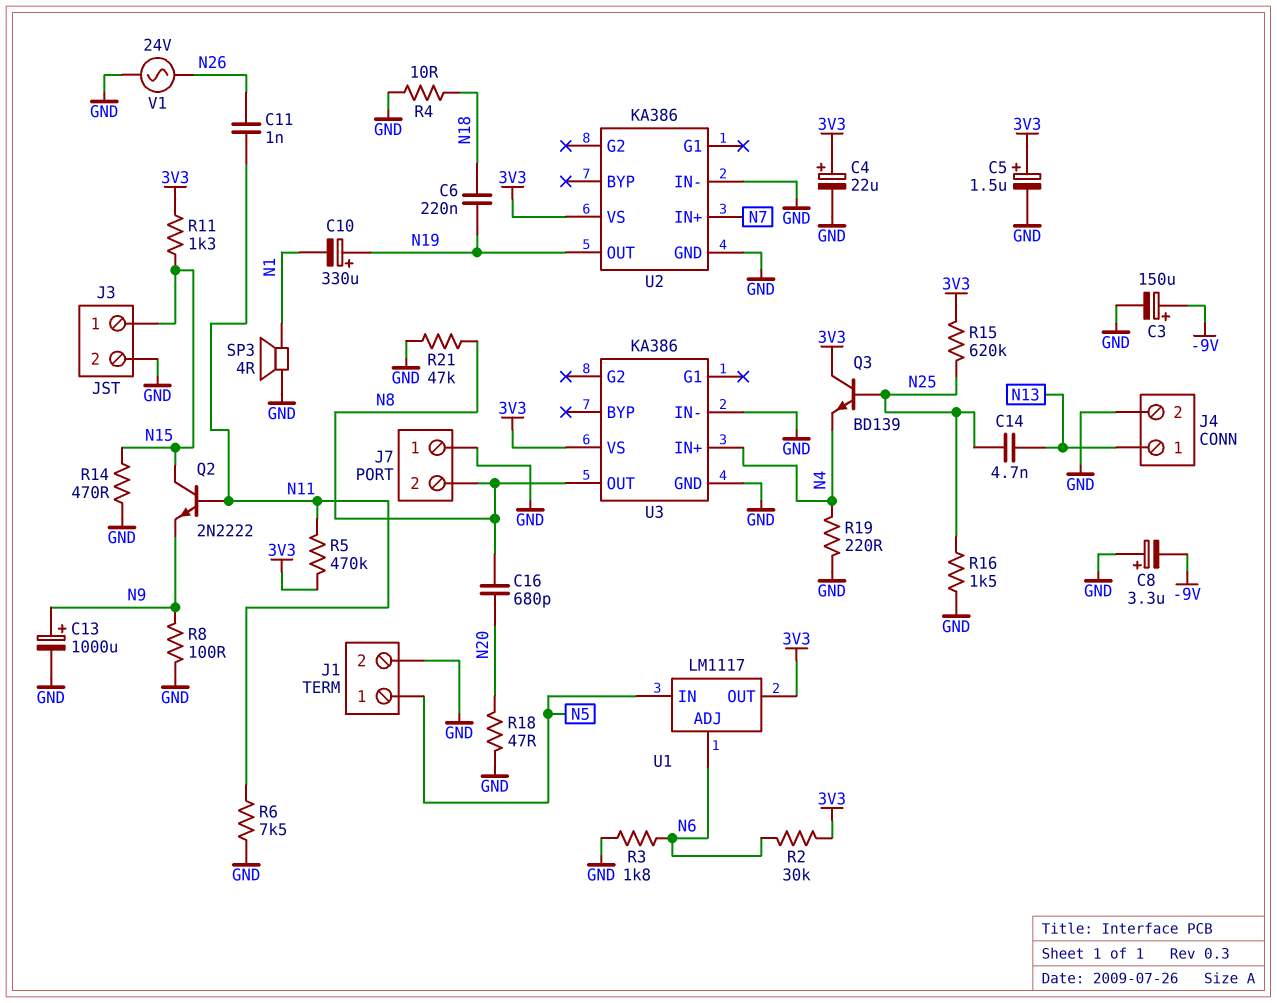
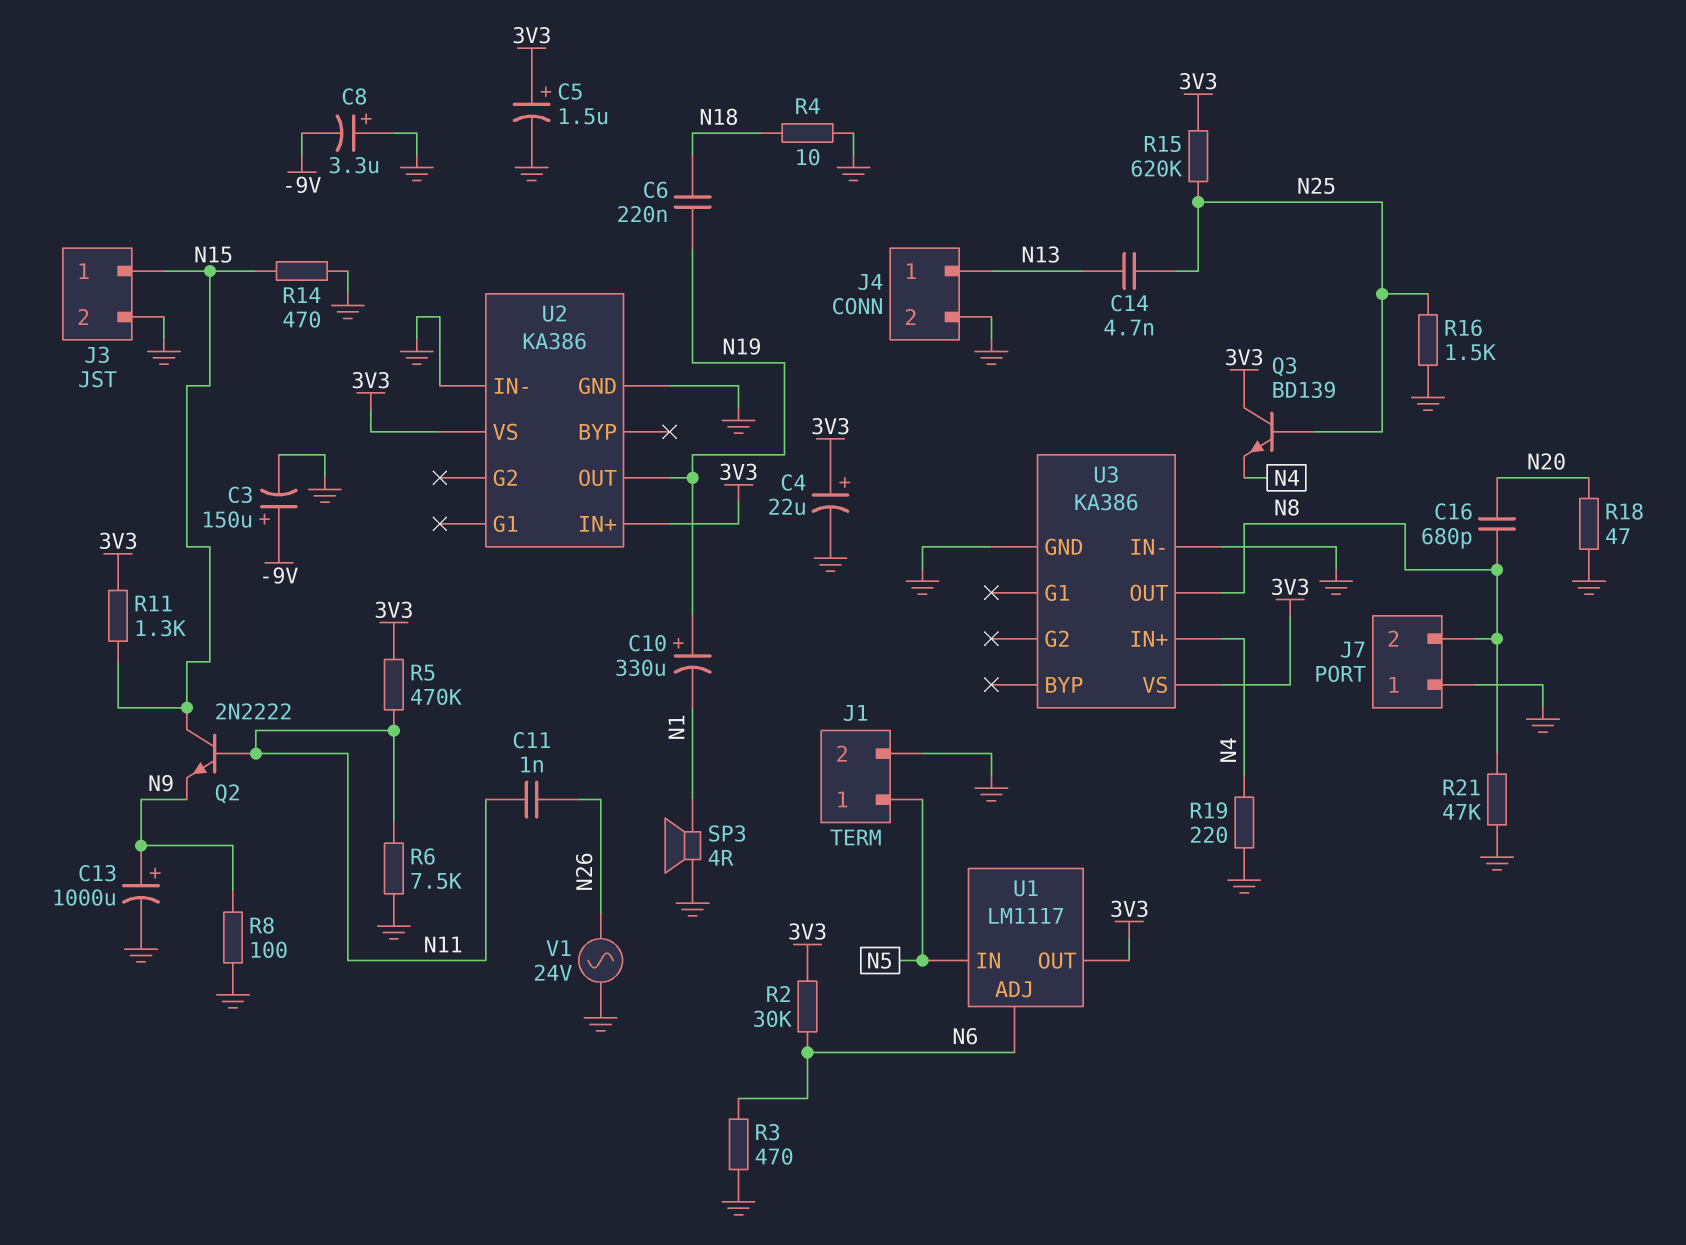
R3: 1.8k (GND, N6) -> 470 (GND, N6)
U2 pin IN+: N7 -> 3V3

